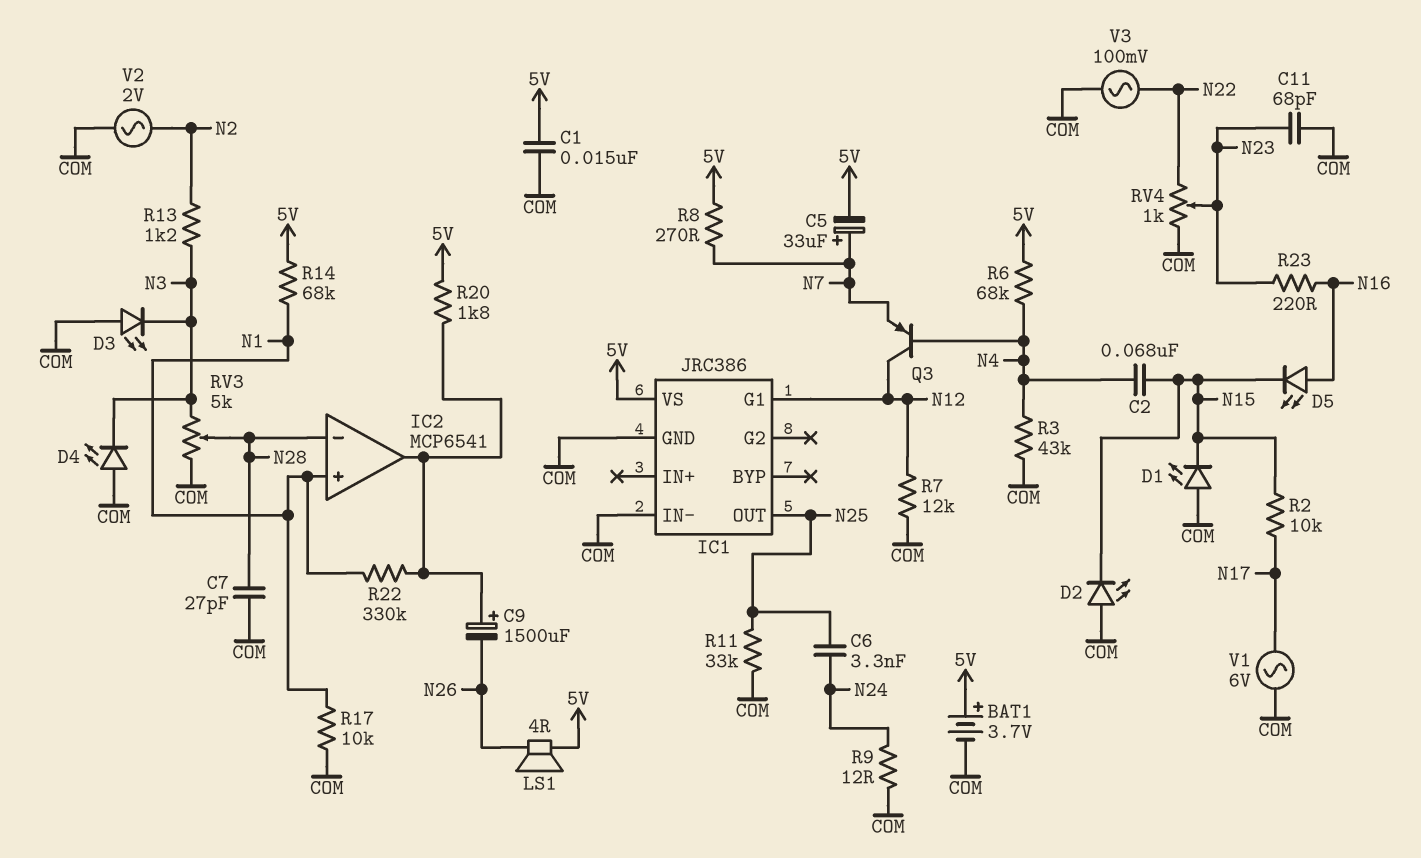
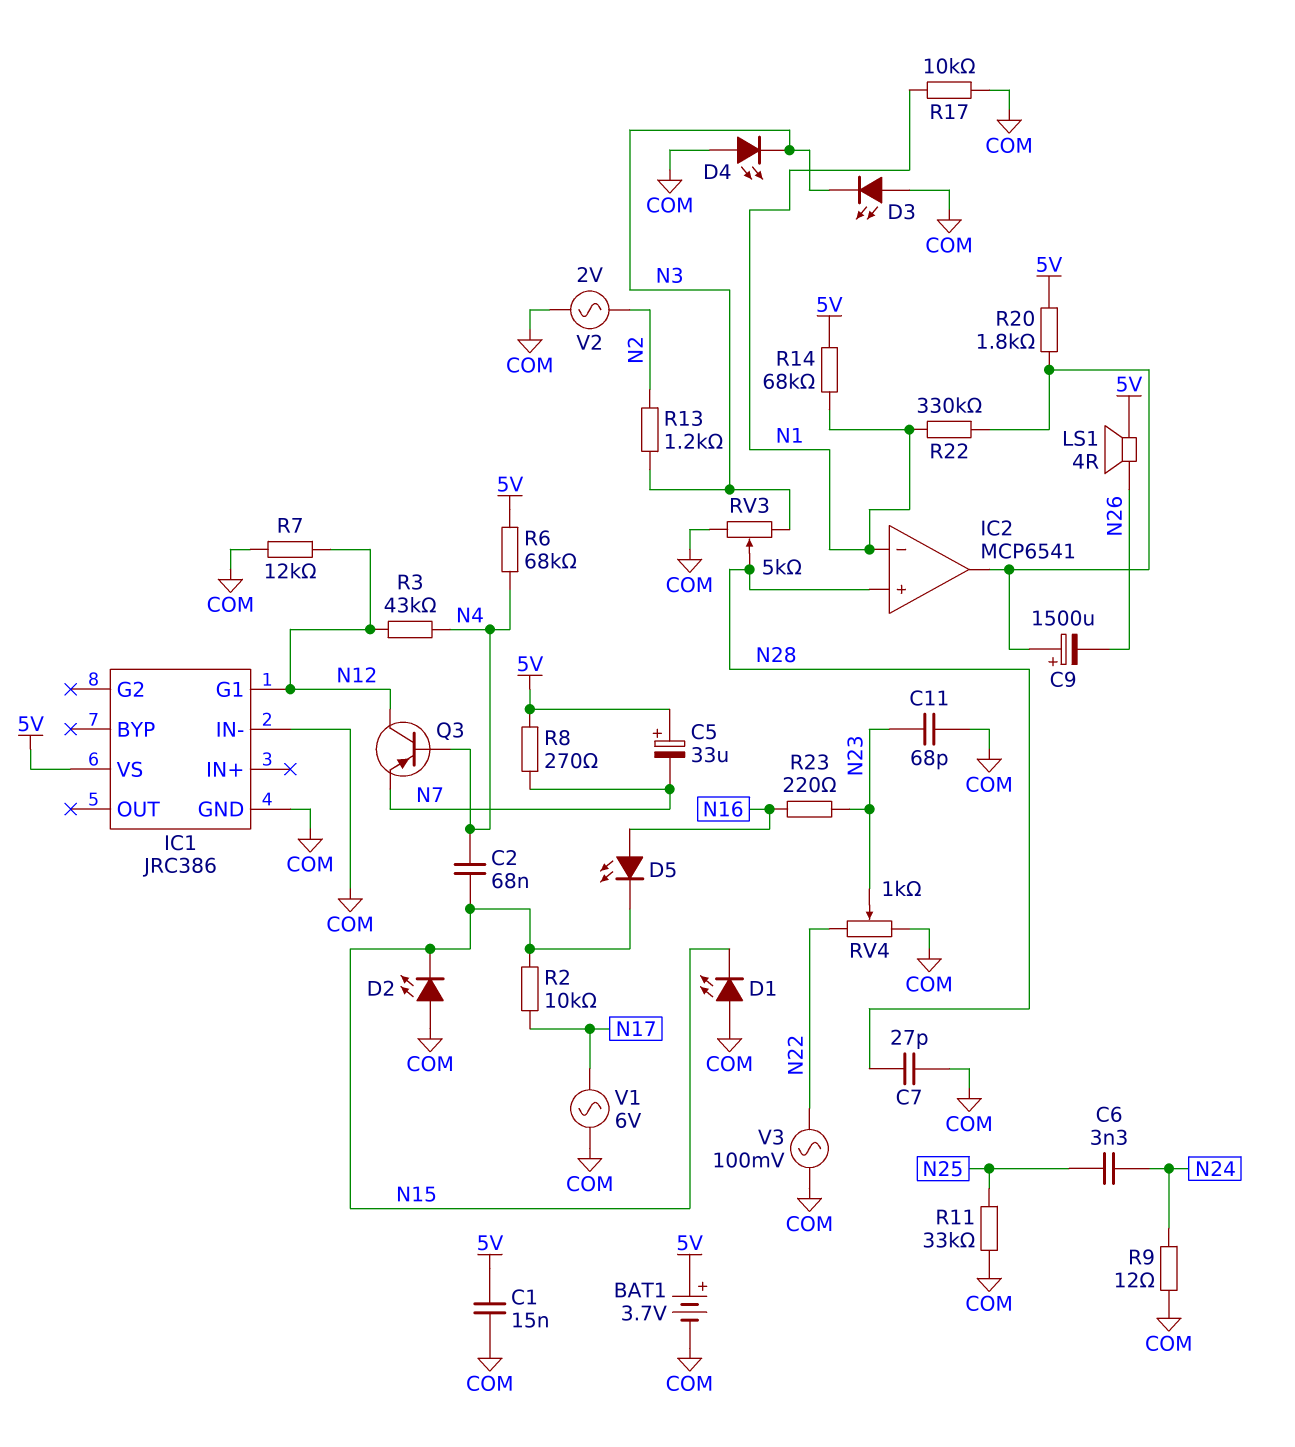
C5: 33uF (plus N7, minus 5V) -> 33uF (plus 5V, minus N7)
IC1 pin OUT: N25 -> none
IC2 pin in+: N1 -> N28
IC2 pin in-: N28 -> N1
R3: 43k (COM, N4) -> 43k (N4, N12)

